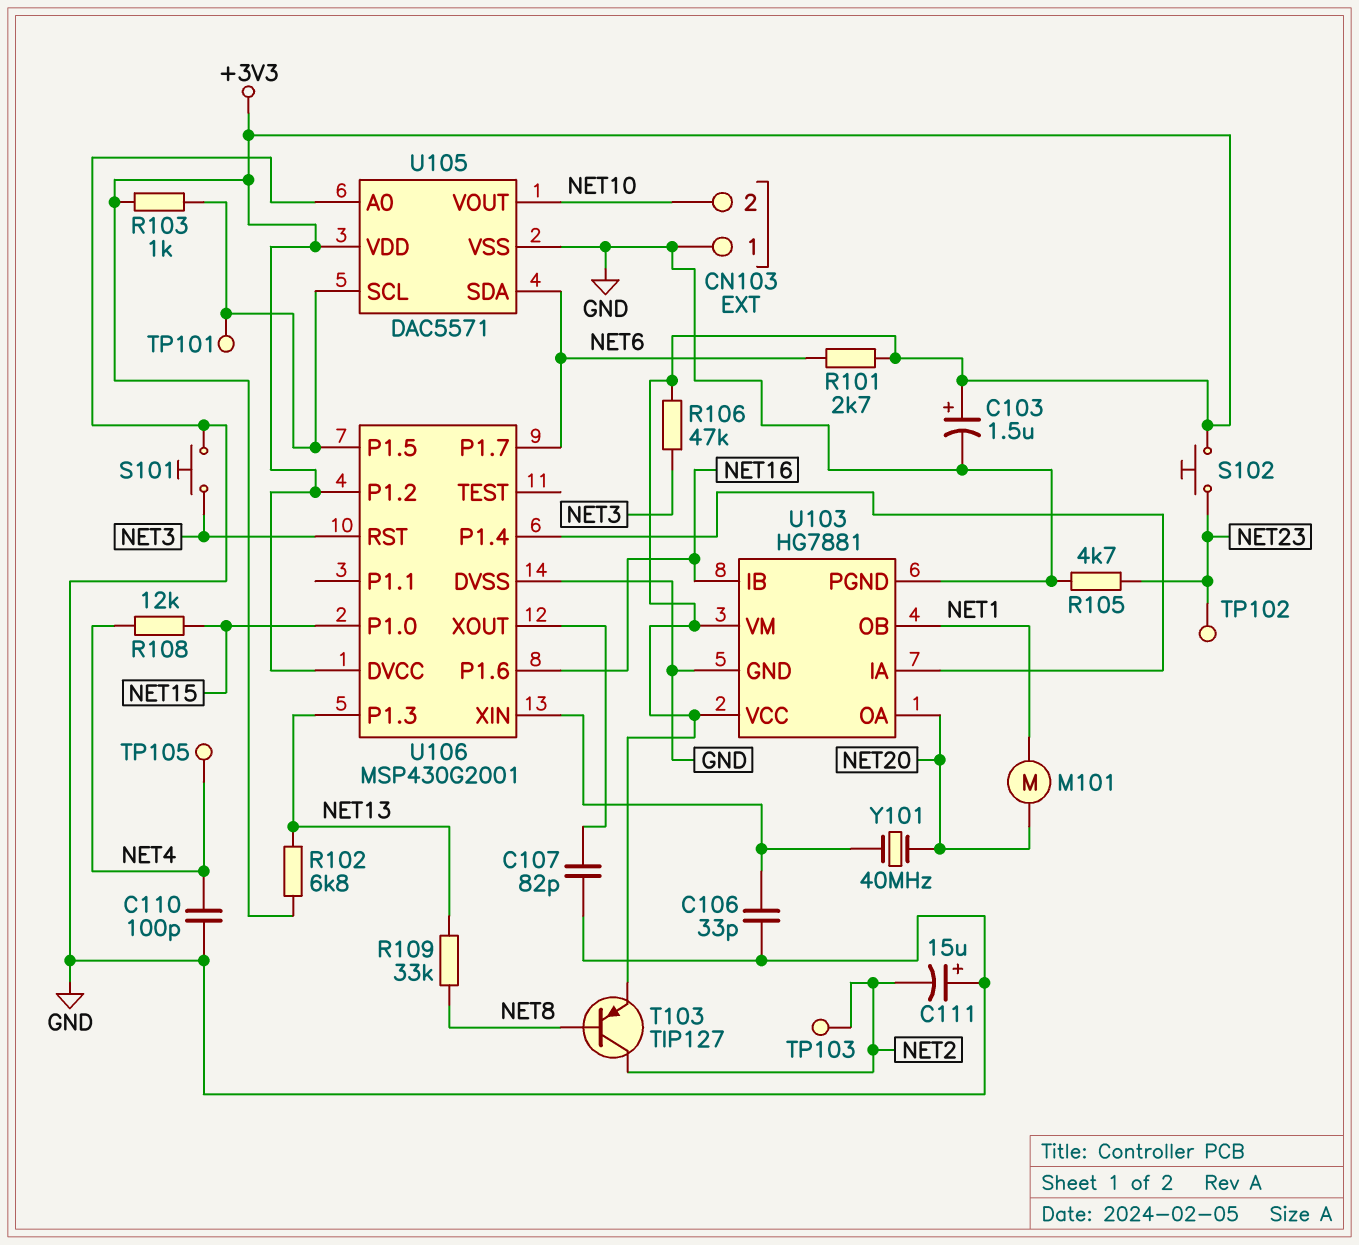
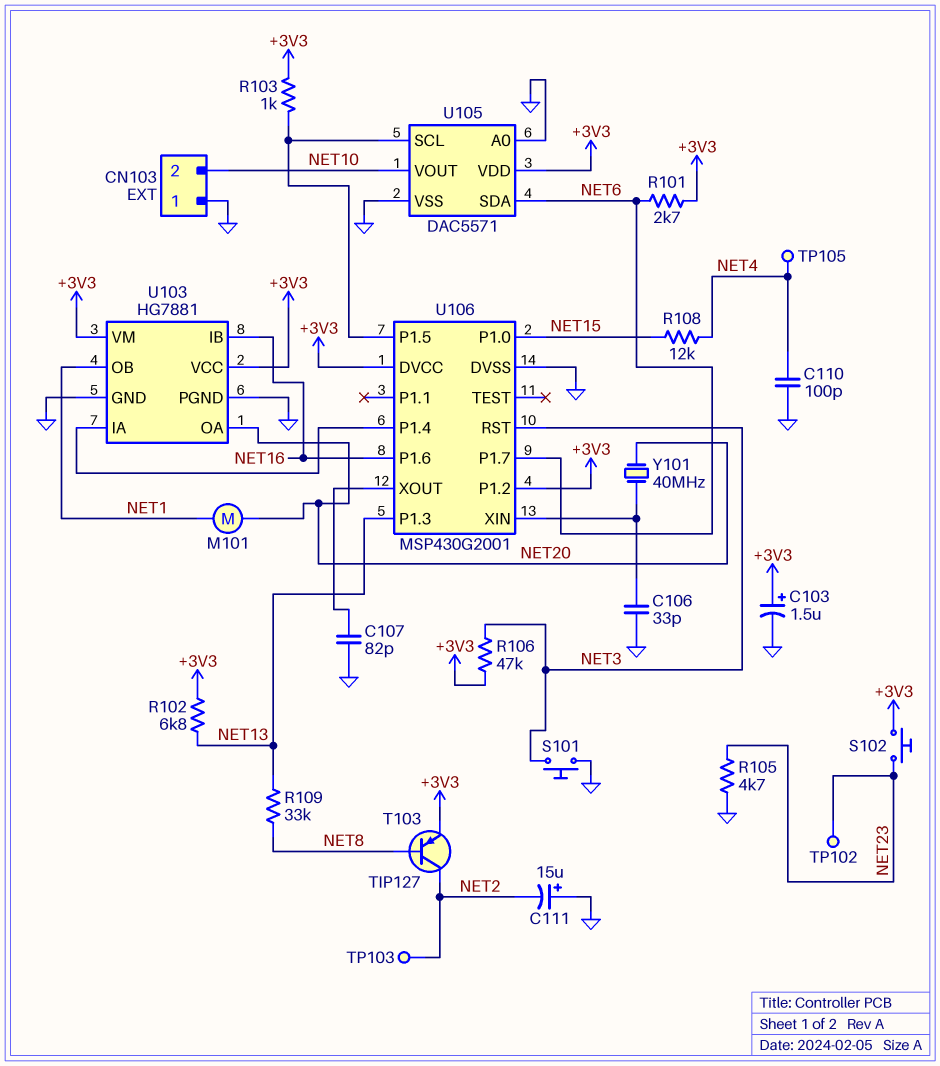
TP101: test point (U105/SCL) -> none

